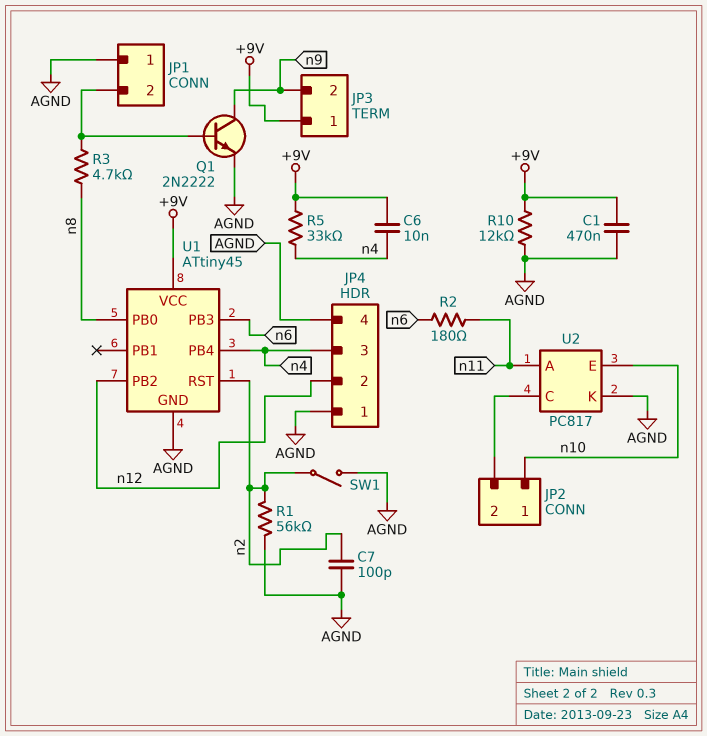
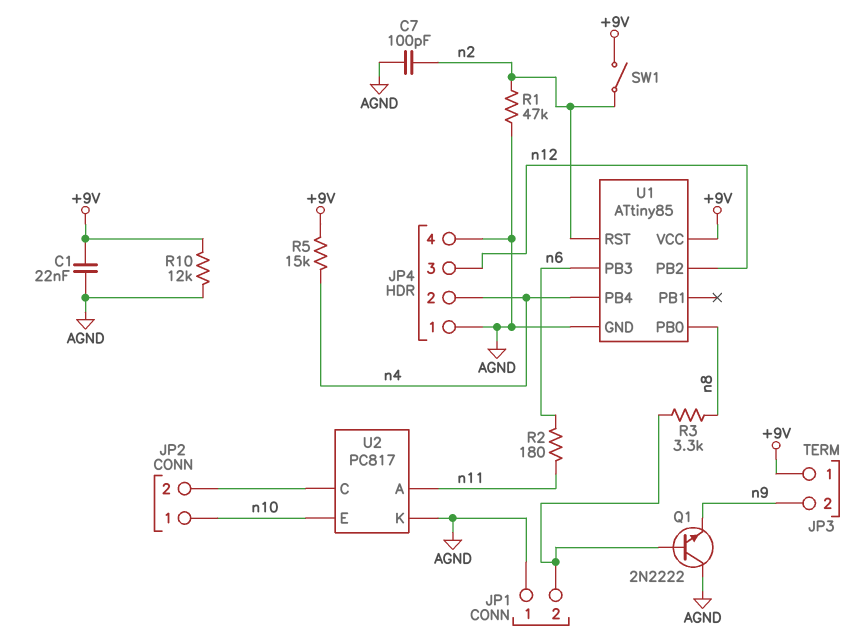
C1: 470nF (+9V, AGND) -> 22nF (+9V, AGND)
C6: 10nF (+9V, n4) -> none
JP4 pin 2: n12 -> n4
JP4 pin 3: n4 -> n12
Q1: NPN 2N2222 (B JP1/2, C n9, E AGND) -> NPN 2N2222 (B JP1/2, C AGND, E n9)
R1: 56k (AGND, n2) -> 47k (AGND, n2)
R3: 4.7k (JP1/2, n8) -> 3.3k (JP1/2, n8)
R5: 33k (+9V, n4) -> 15k (+9V, n4)
SW1: switch (AGND, n2) -> switch (+9V, n2)
U1: ATtiny45 -> ATtiny85

